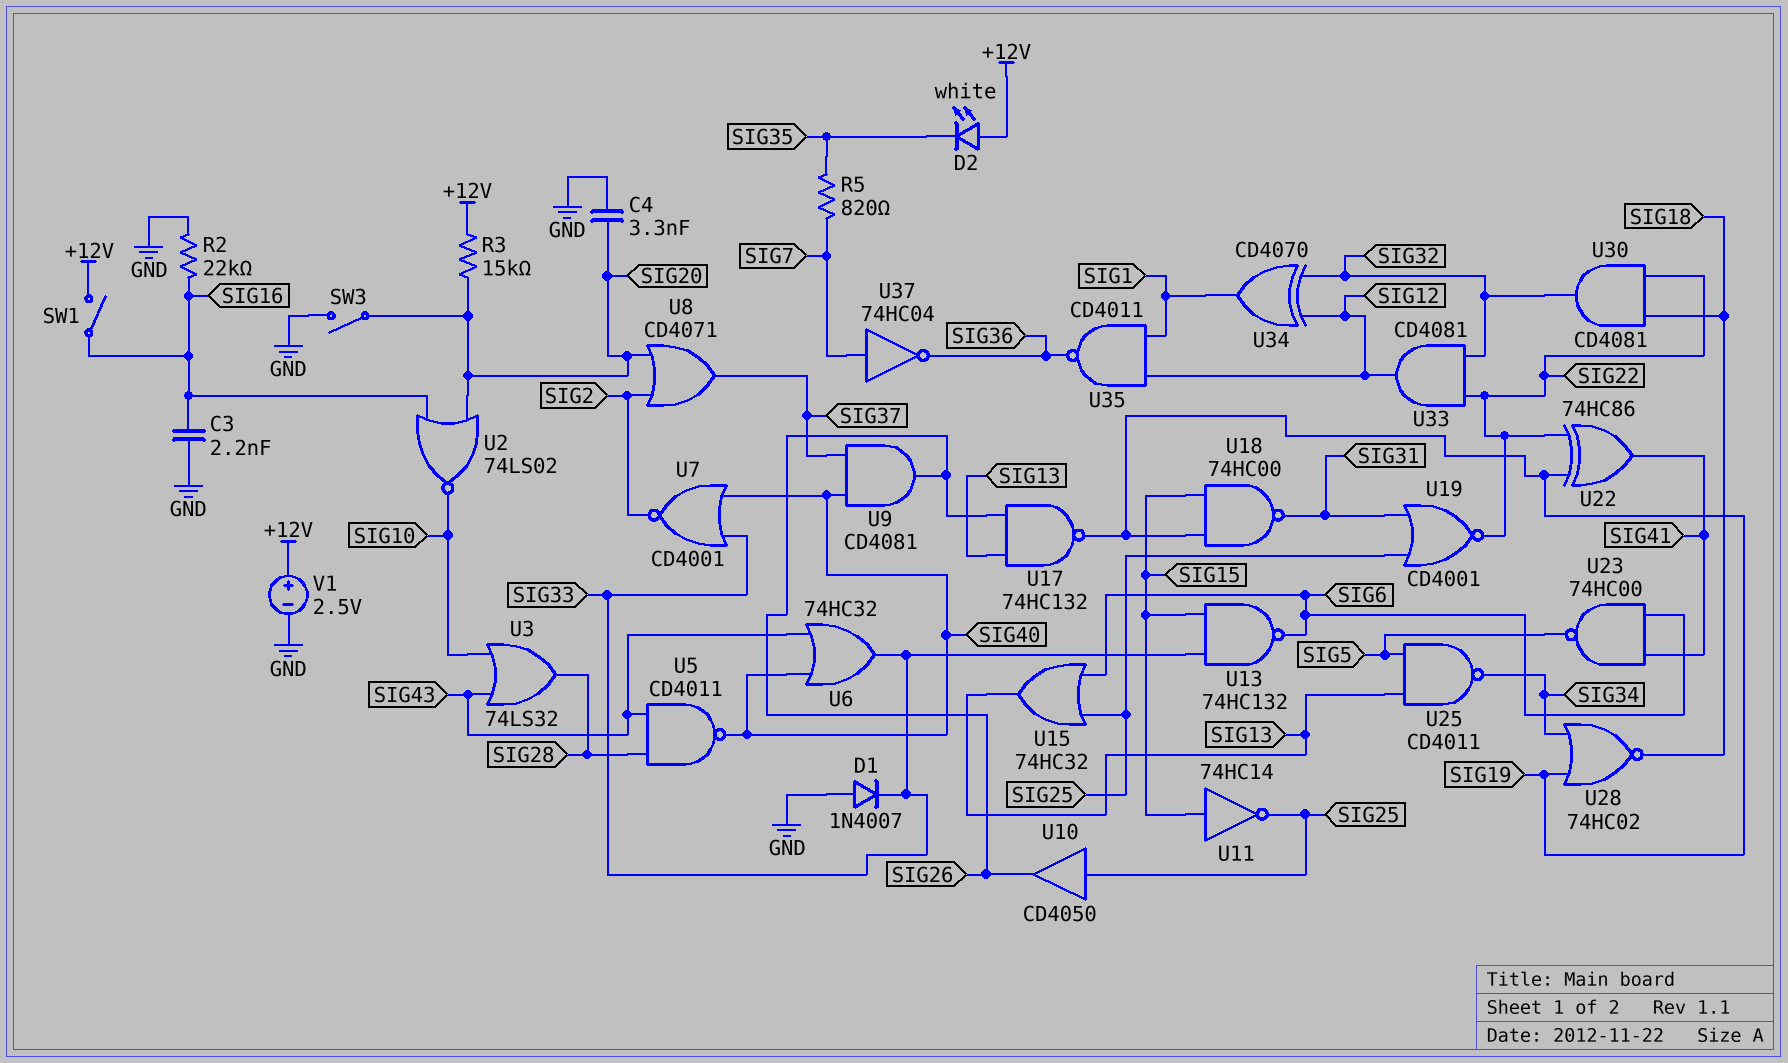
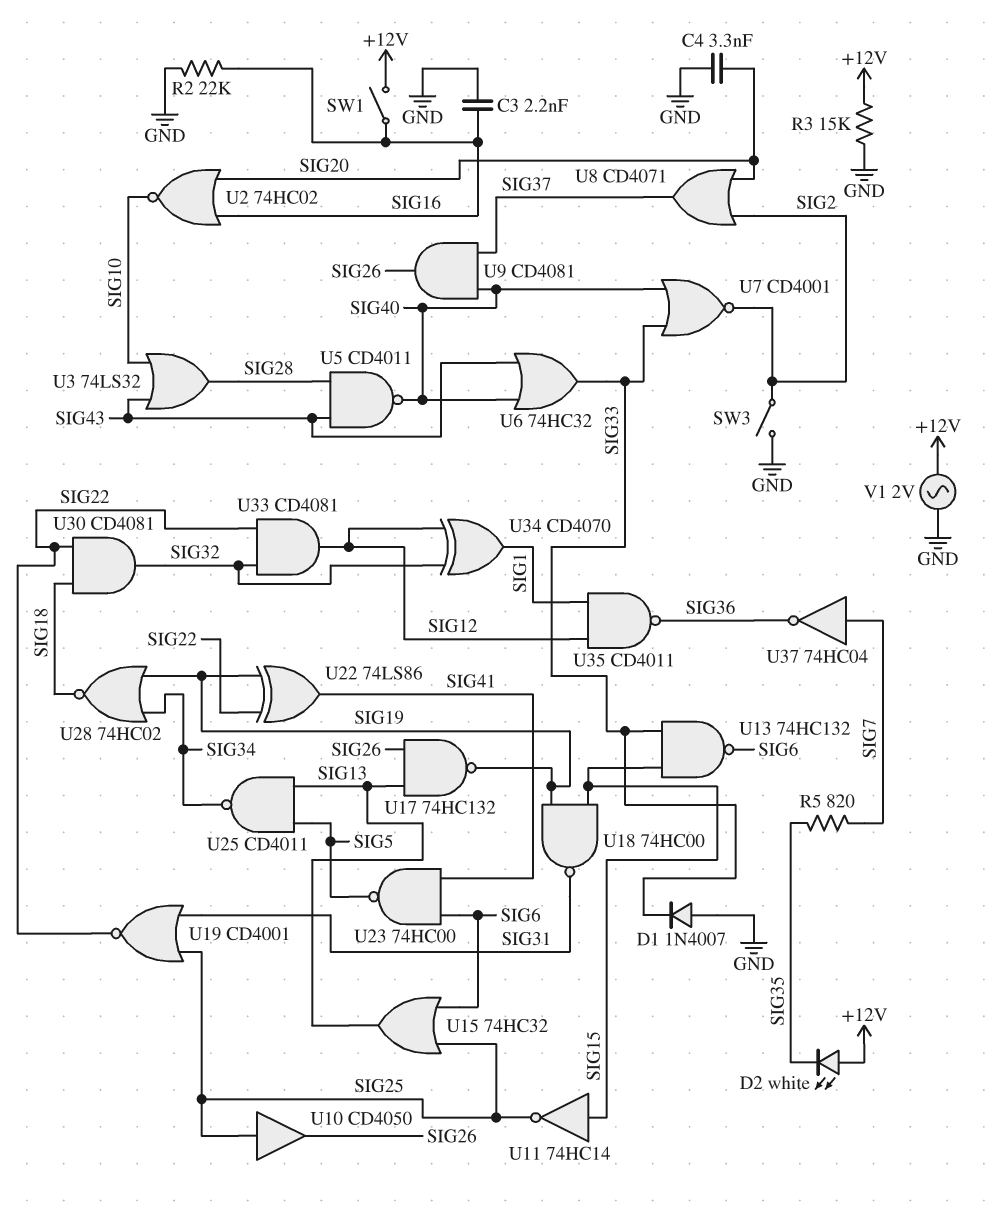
R3: 15k (+12V, SIG20) -> 15k (+12V, GND)
SW3: switch (GND, SIG20) -> switch (GND, SIG2)
U2: NOR 74LS02 (in SIG16, in SIG20, out SIG10) -> NOR 74HC02 (in SIG16, in SIG20, out SIG10)
U22: XOR 74HC86 (in SIG19, in SIG22, out SIG41) -> XOR 74LS86 (in SIG19, in SIG22, out SIG41)
V1: 2.5V (plus +12V, minus GND) -> AC 2V (+12V, GND)

